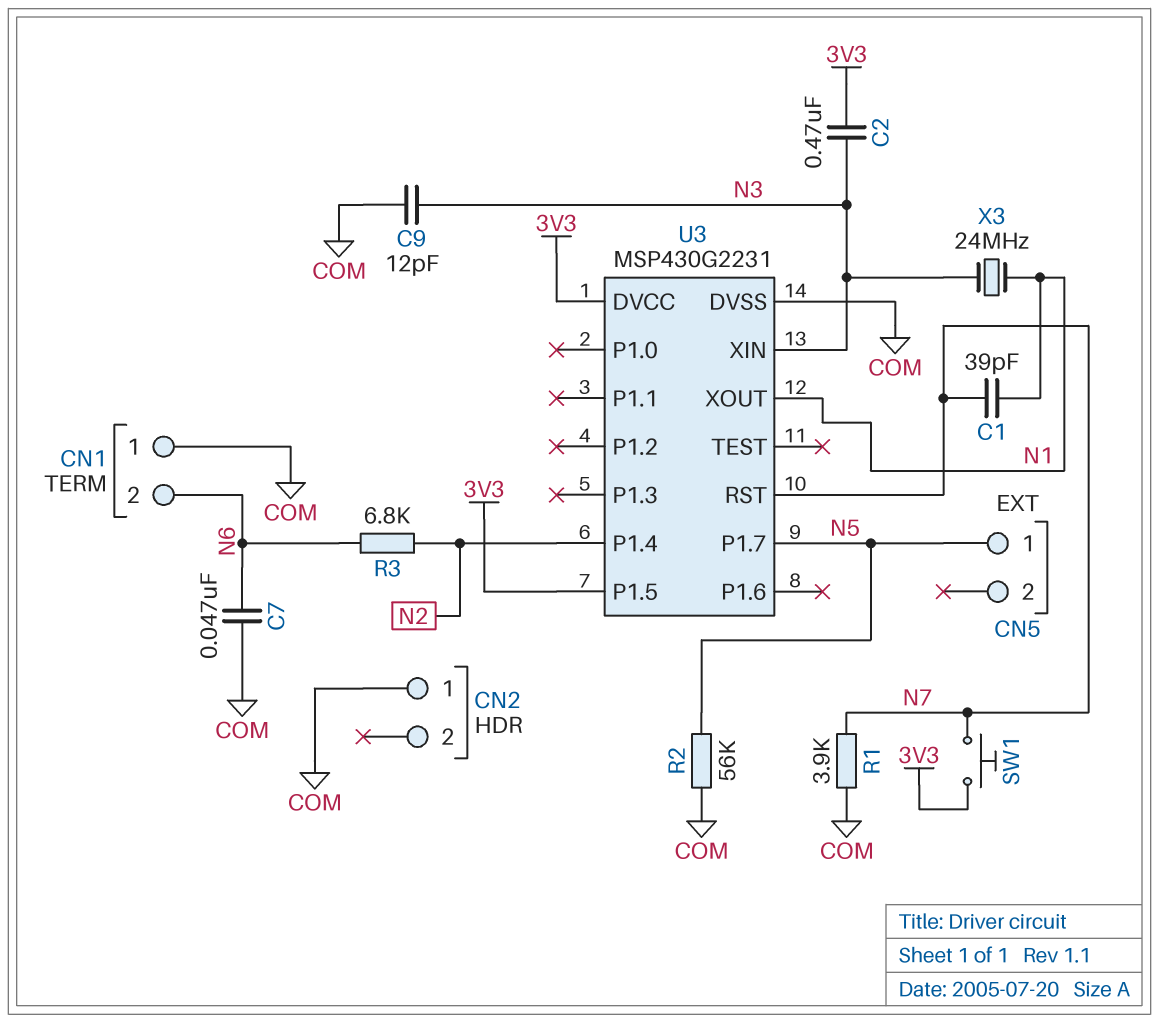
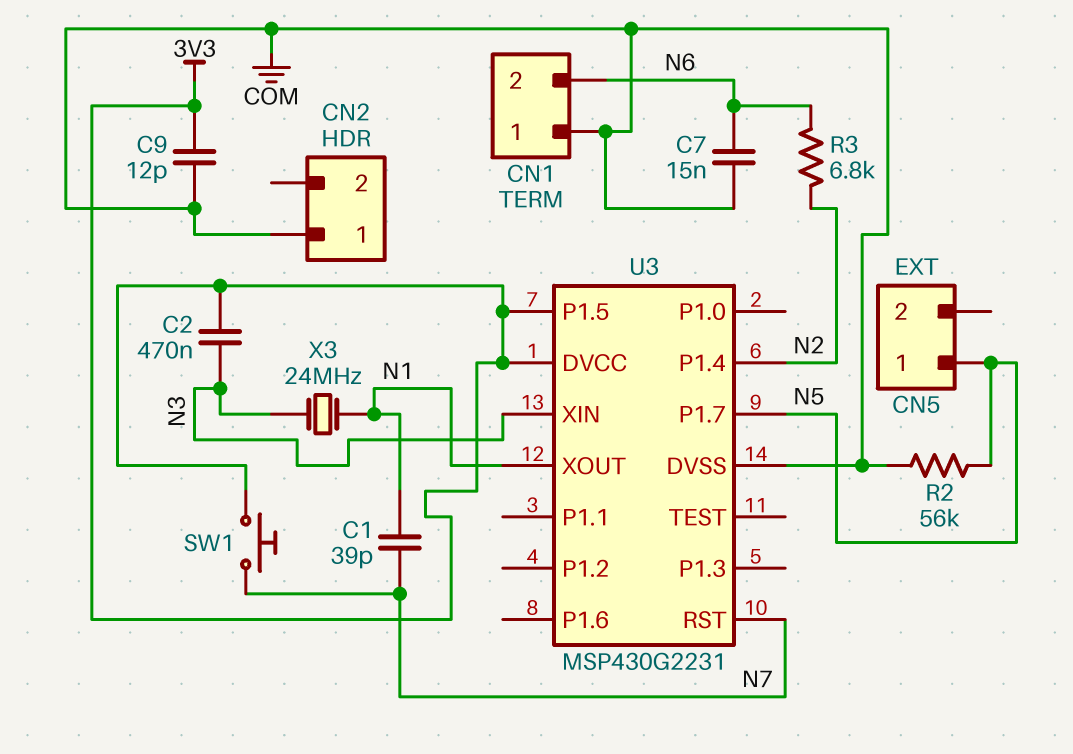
C7: 47nF (COM, N6) -> 15nF (COM, N6)
C9: 12pF (COM, N3) -> 12pF (3V3, COM)
R1: 3.9k (COM, N7) -> none

